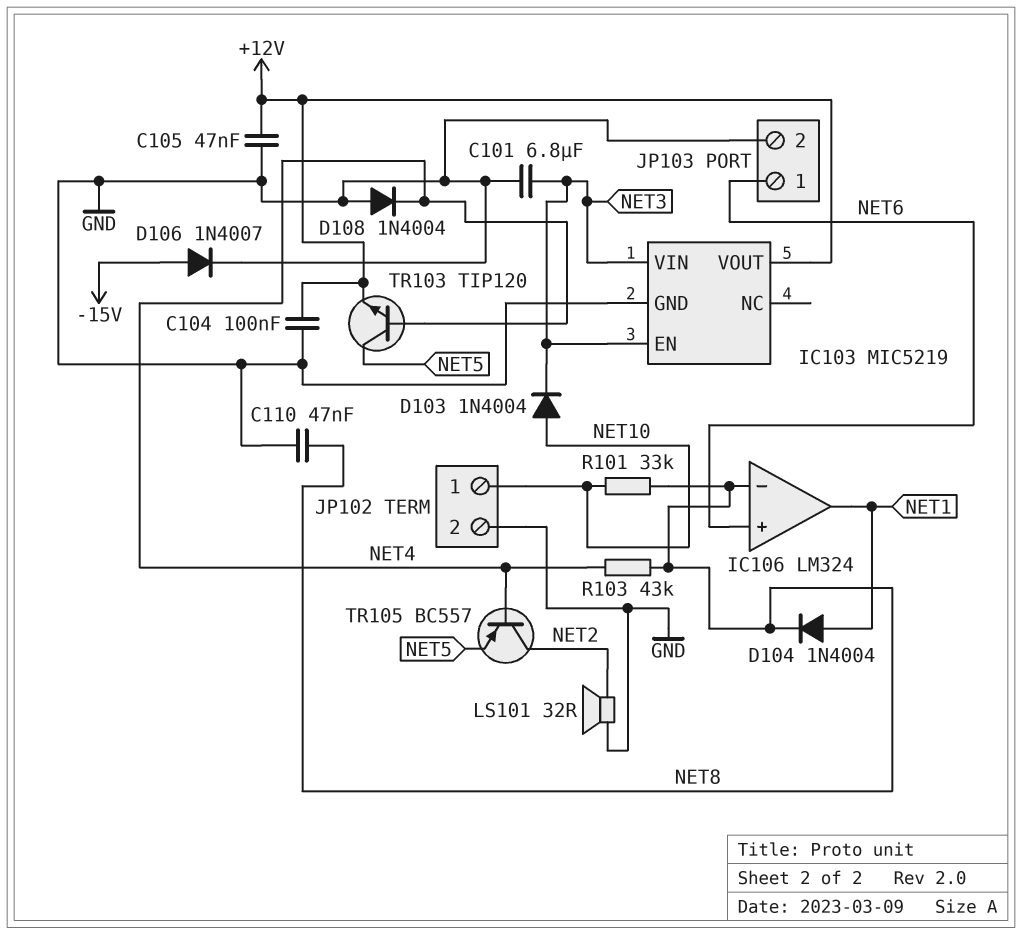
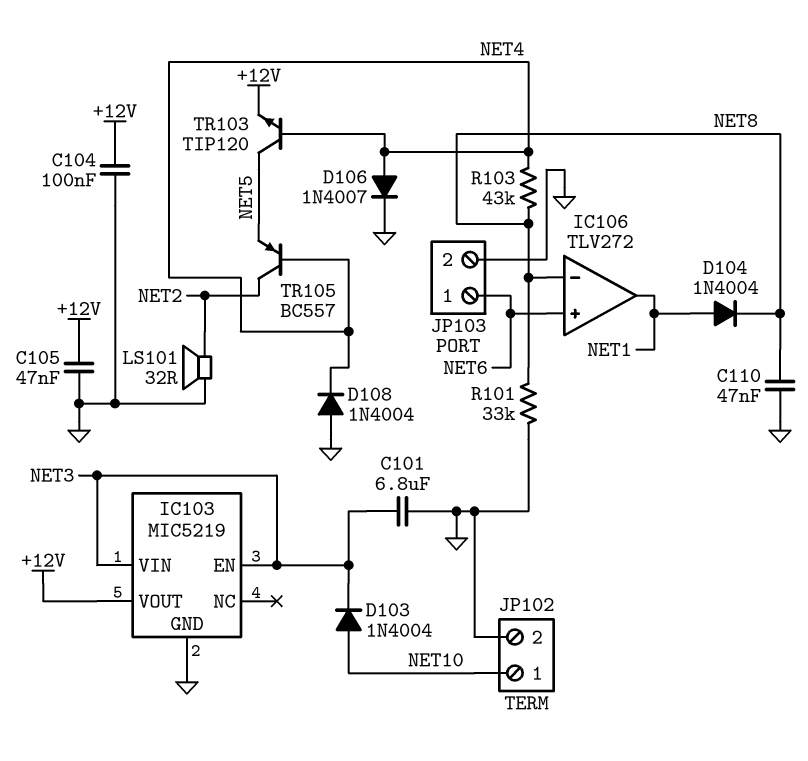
D106: diode 1N4007 (A -15V, K GND) -> diode 1N4007 (A NET4, K GND)
IC106: LM324 -> TLV272
R101: 33k (NET8, NET10) -> 33k (GND, NET8)

